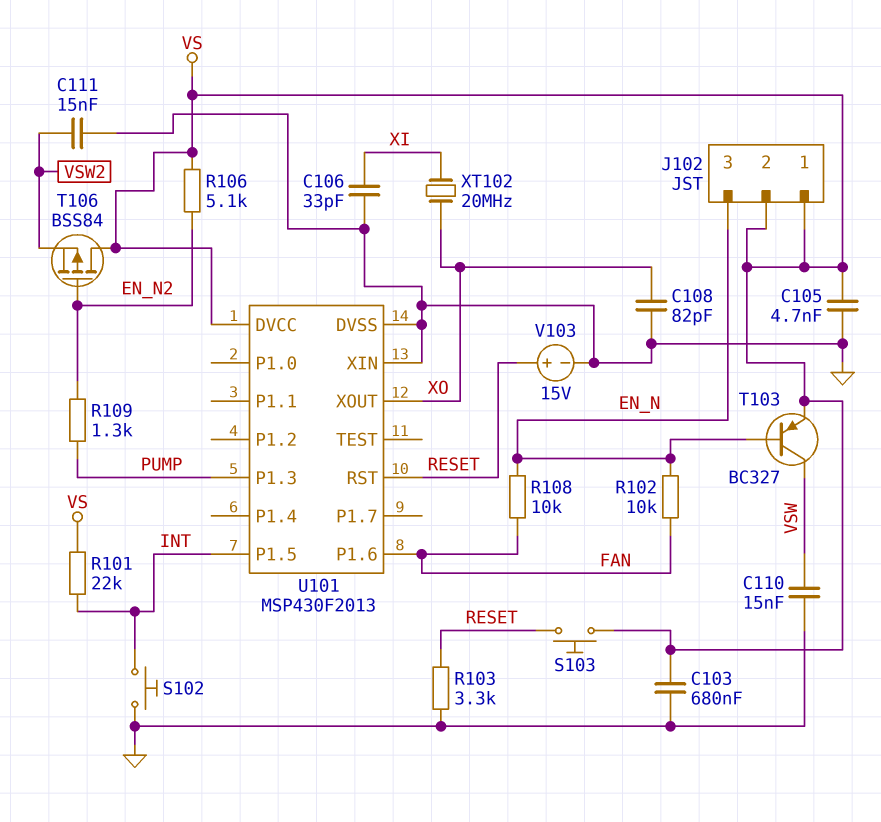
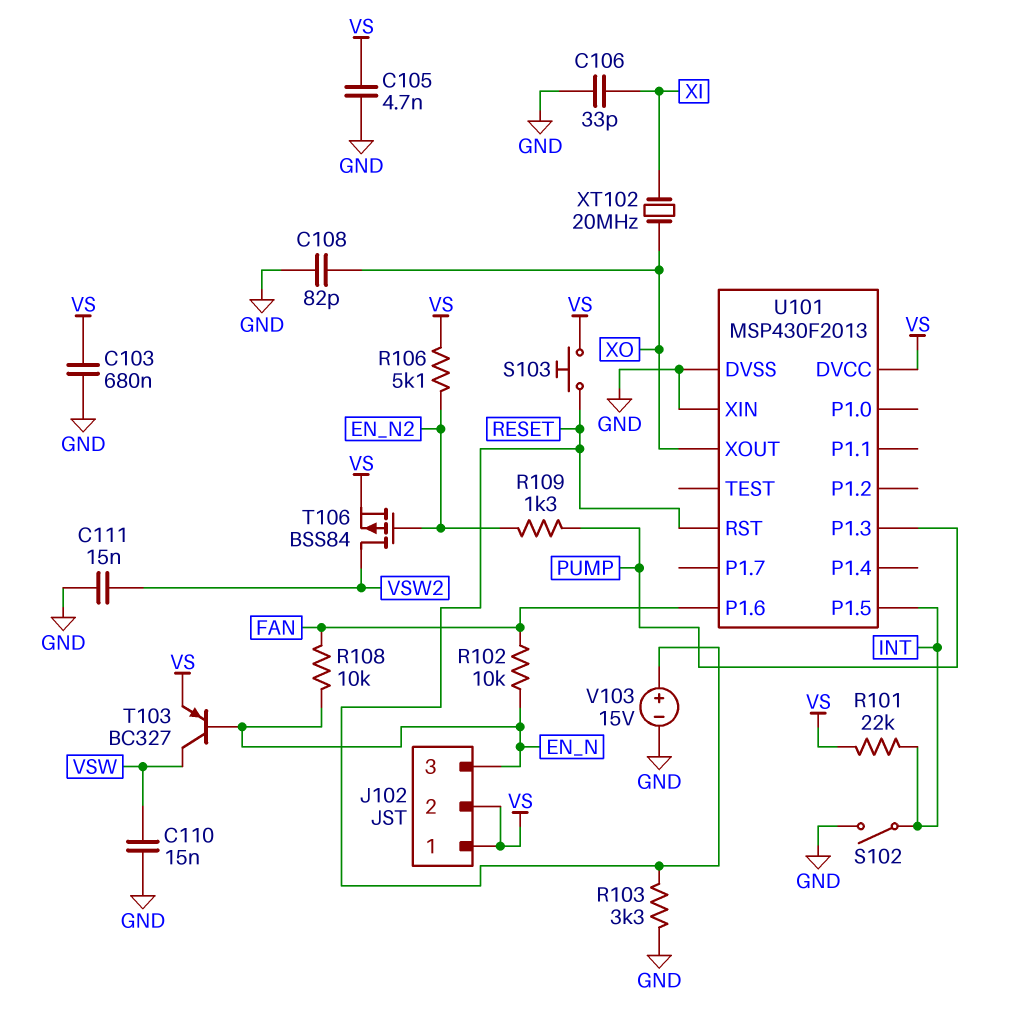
S102: button (GND, INT) -> switch (GND, INT)
T106: PMOS BSS84 (G EN_N2, D VS, S VSW2) -> PMOS BSS84 (G EN_N2, D VSW2, S VS)

